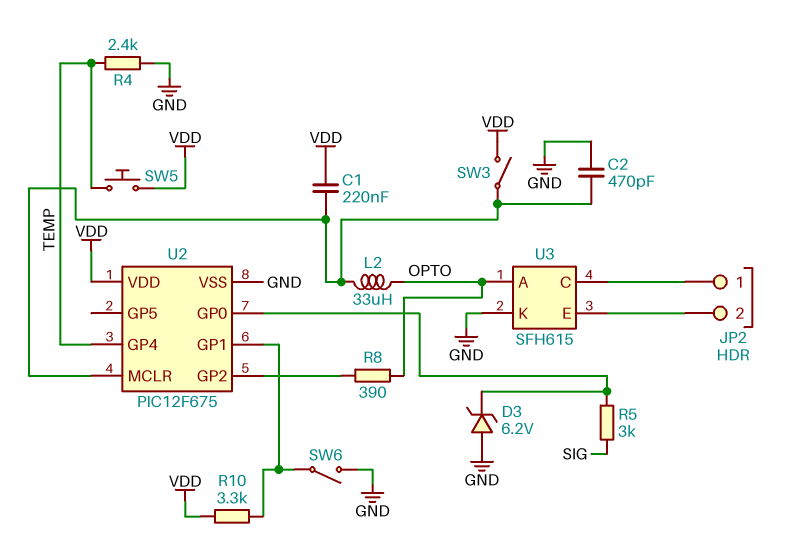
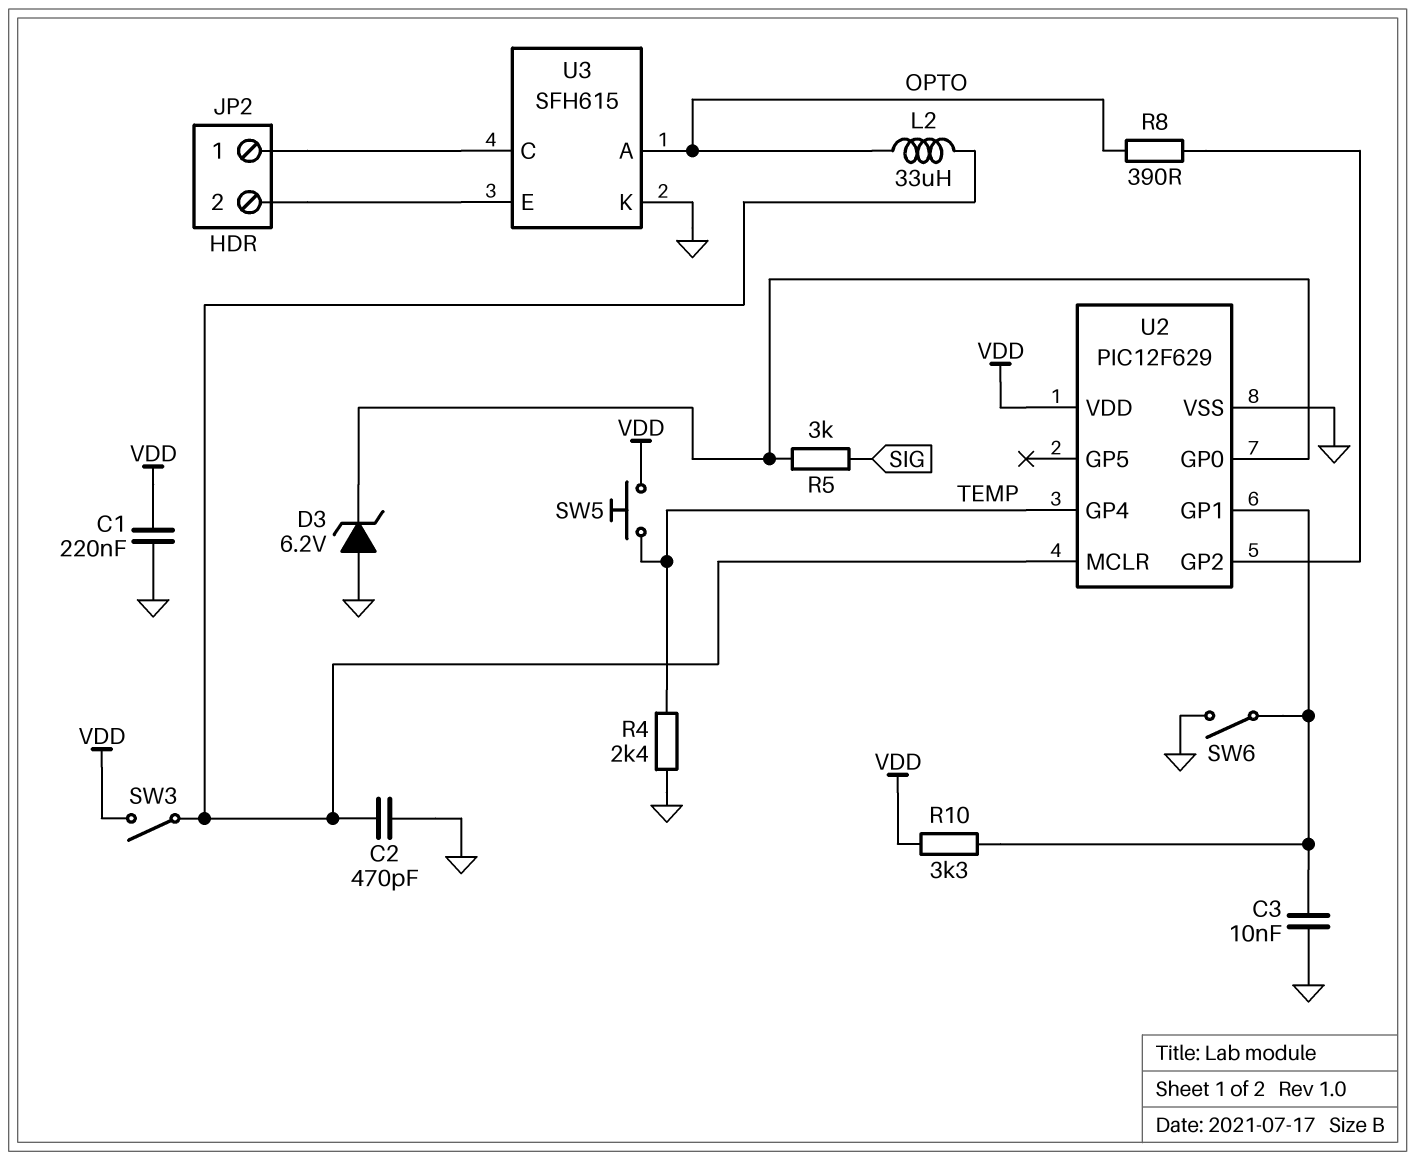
C1: 220nF (U2/MCLR, VDD) -> 220nF (GND, VDD)
C3: none -> 10nF (GND, U2/GP1)
U2: PIC12F675 -> PIC12F629

